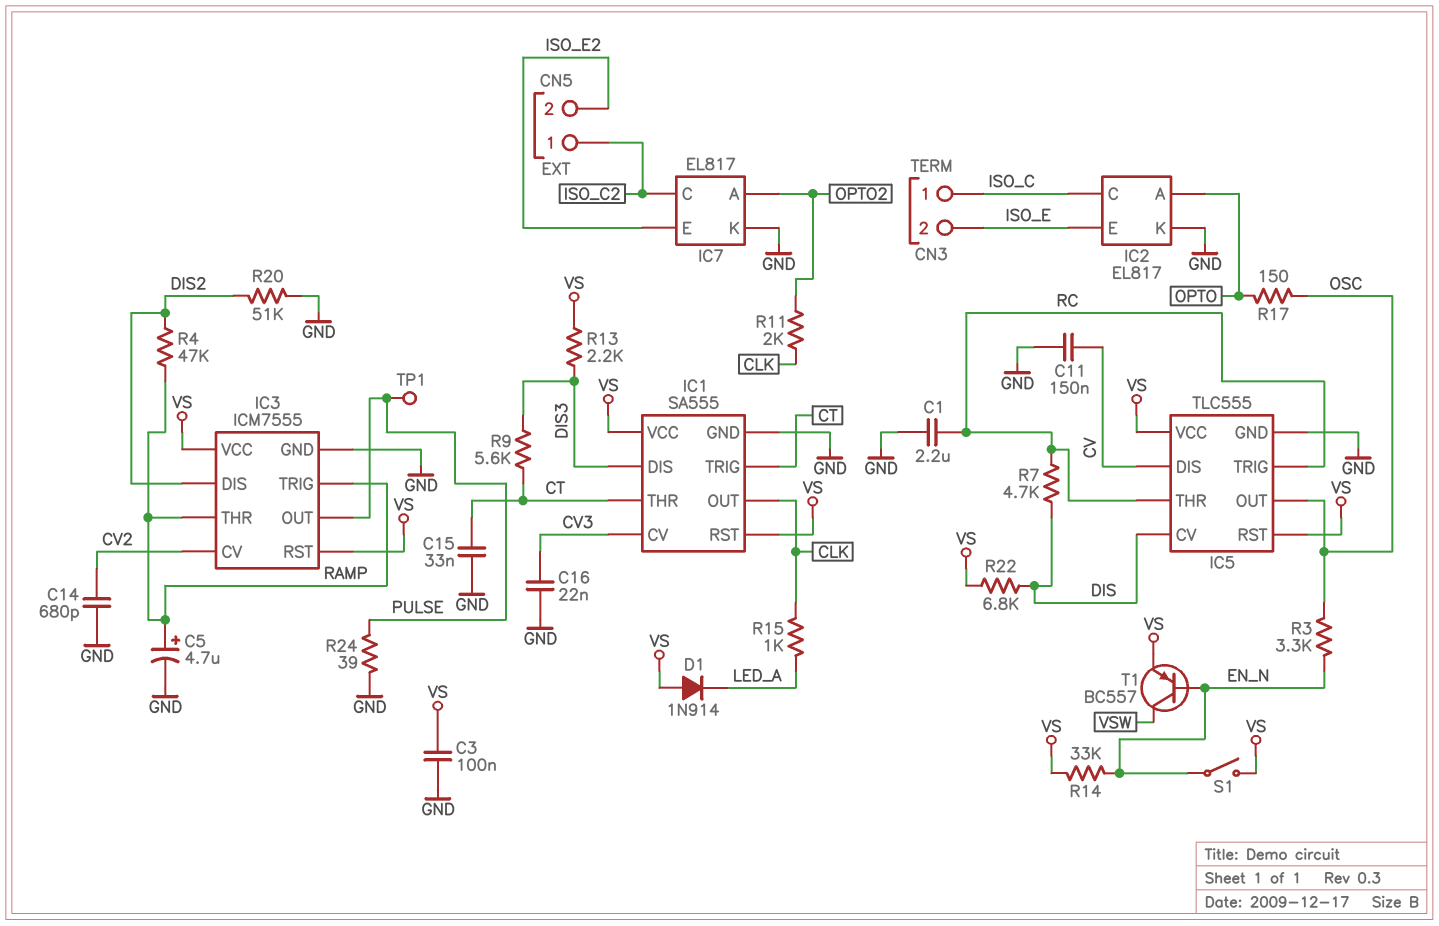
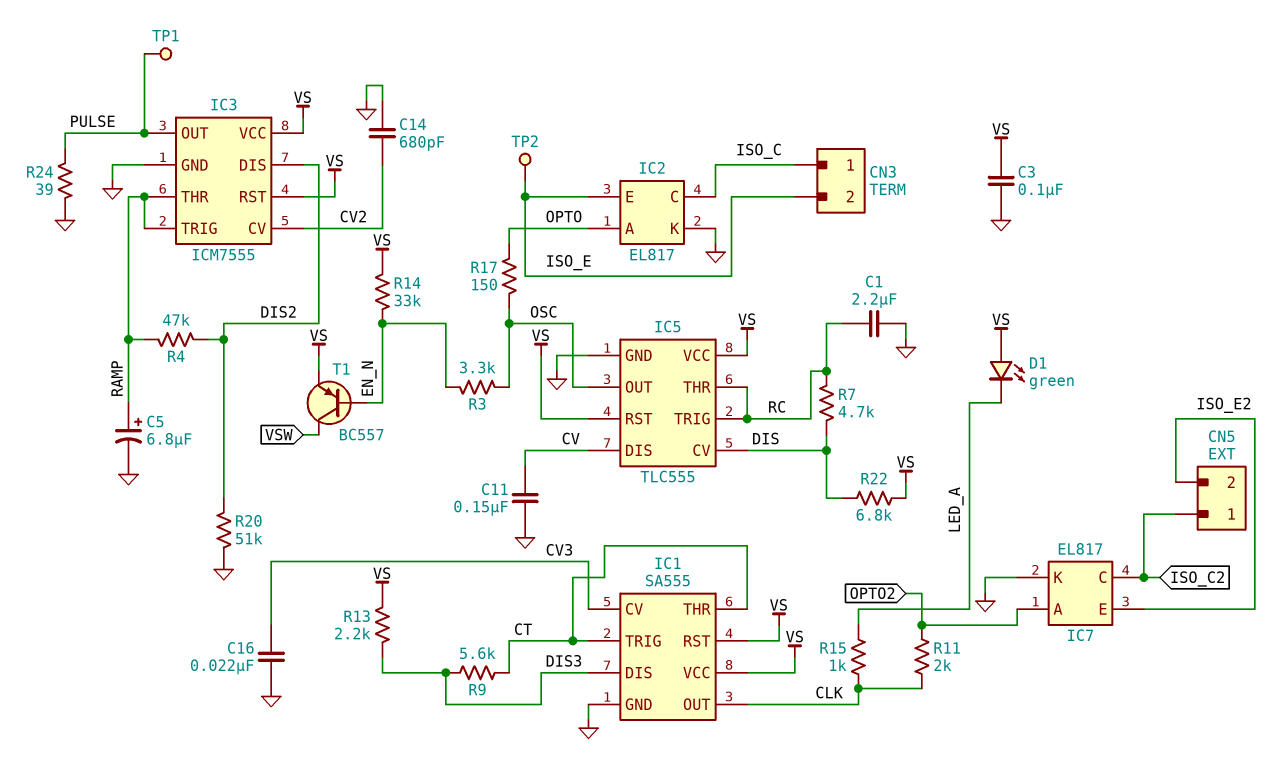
C5: 4.7uF (plus RAMP, minus GND) -> 6.8uF (plus RAMP, minus GND)
C15: 33nF (CT, GND) -> none
D1: diode 1N914 (A VS, K LED_A) -> LED green (A VS, K LED_A)
S1: switch (EN_N, VS) -> none
TP2: none -> test point (ISO_E)

